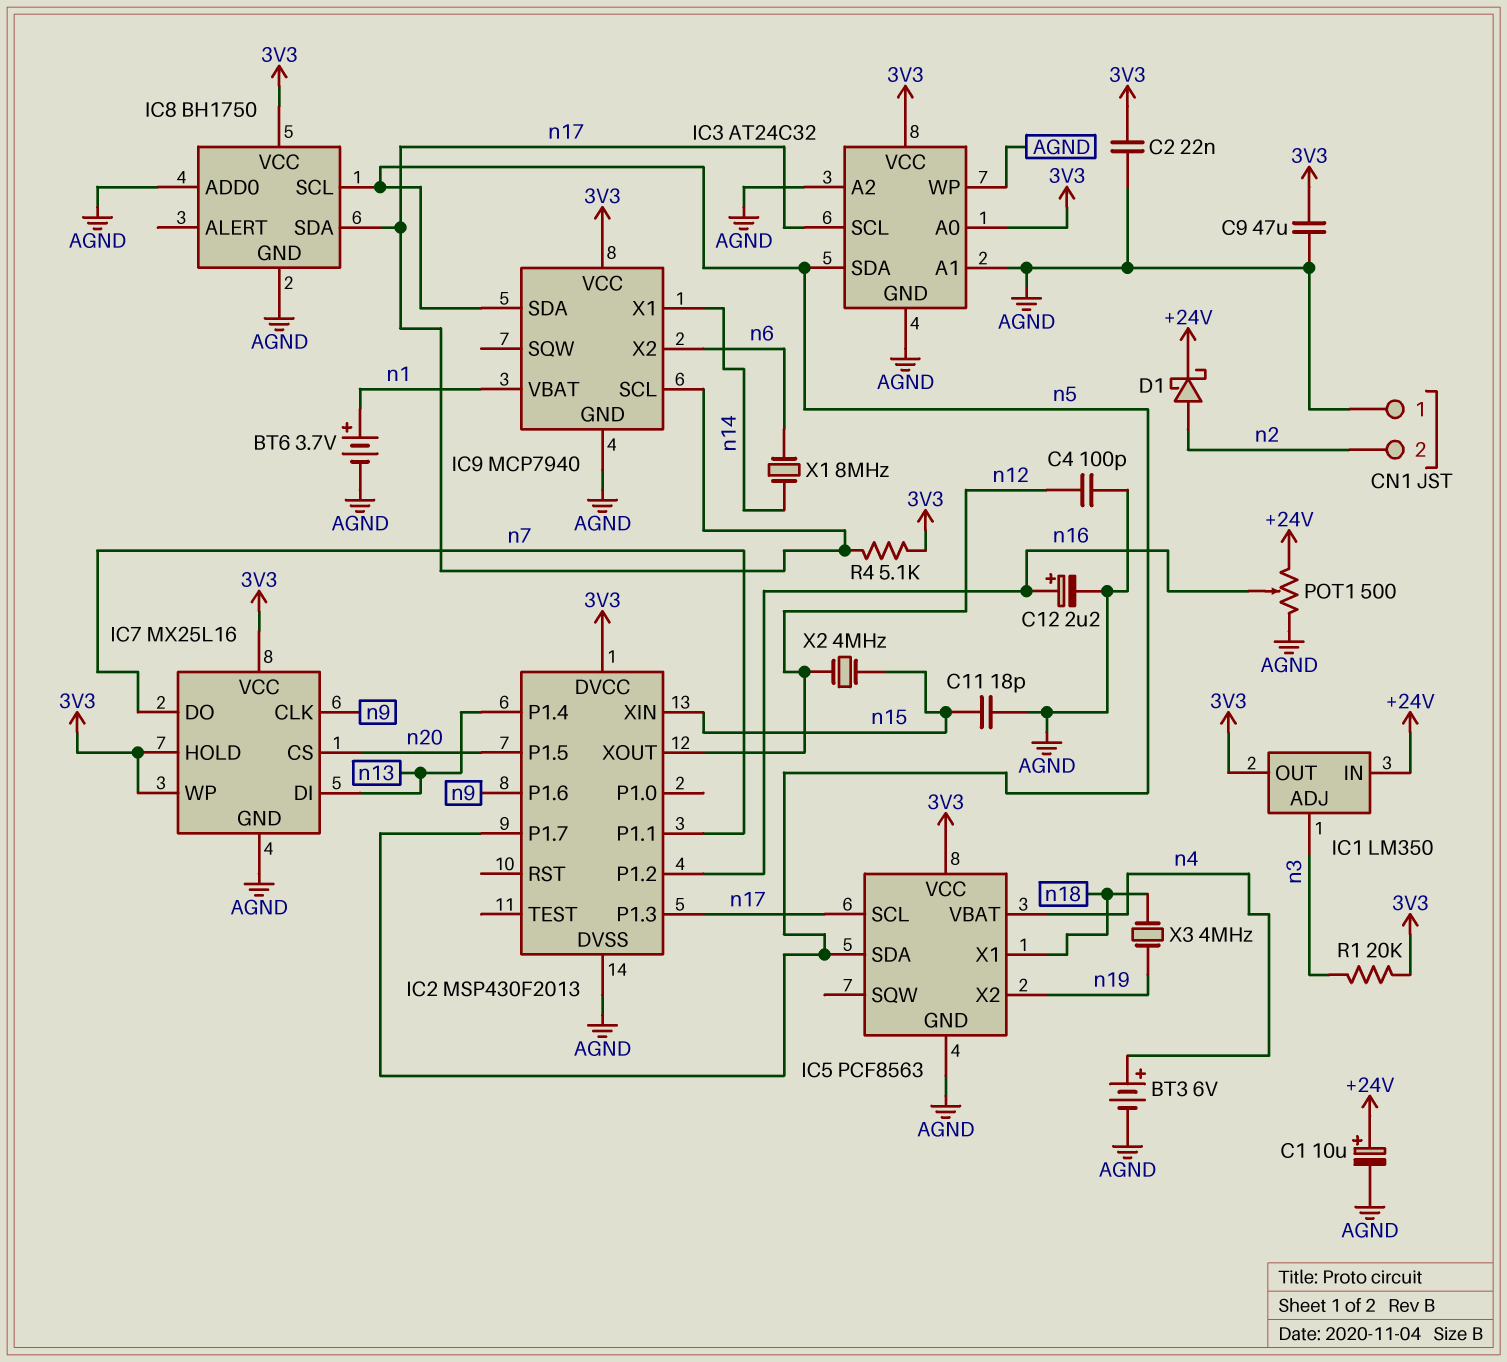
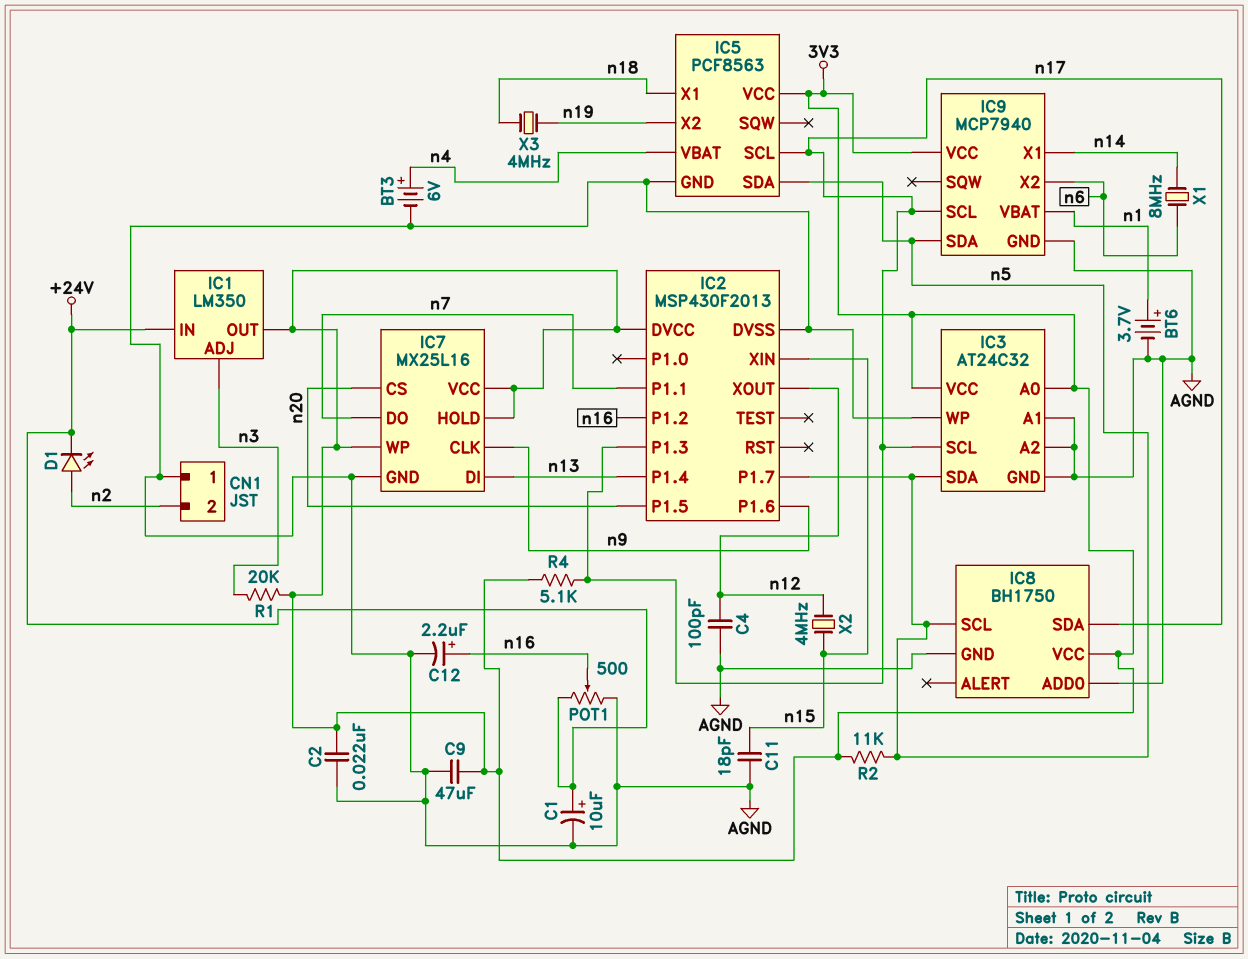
D1: schottky (A n2, K +24V) -> LED (A n2, K +24V)
R2: none -> 11k (3V3, n5)

